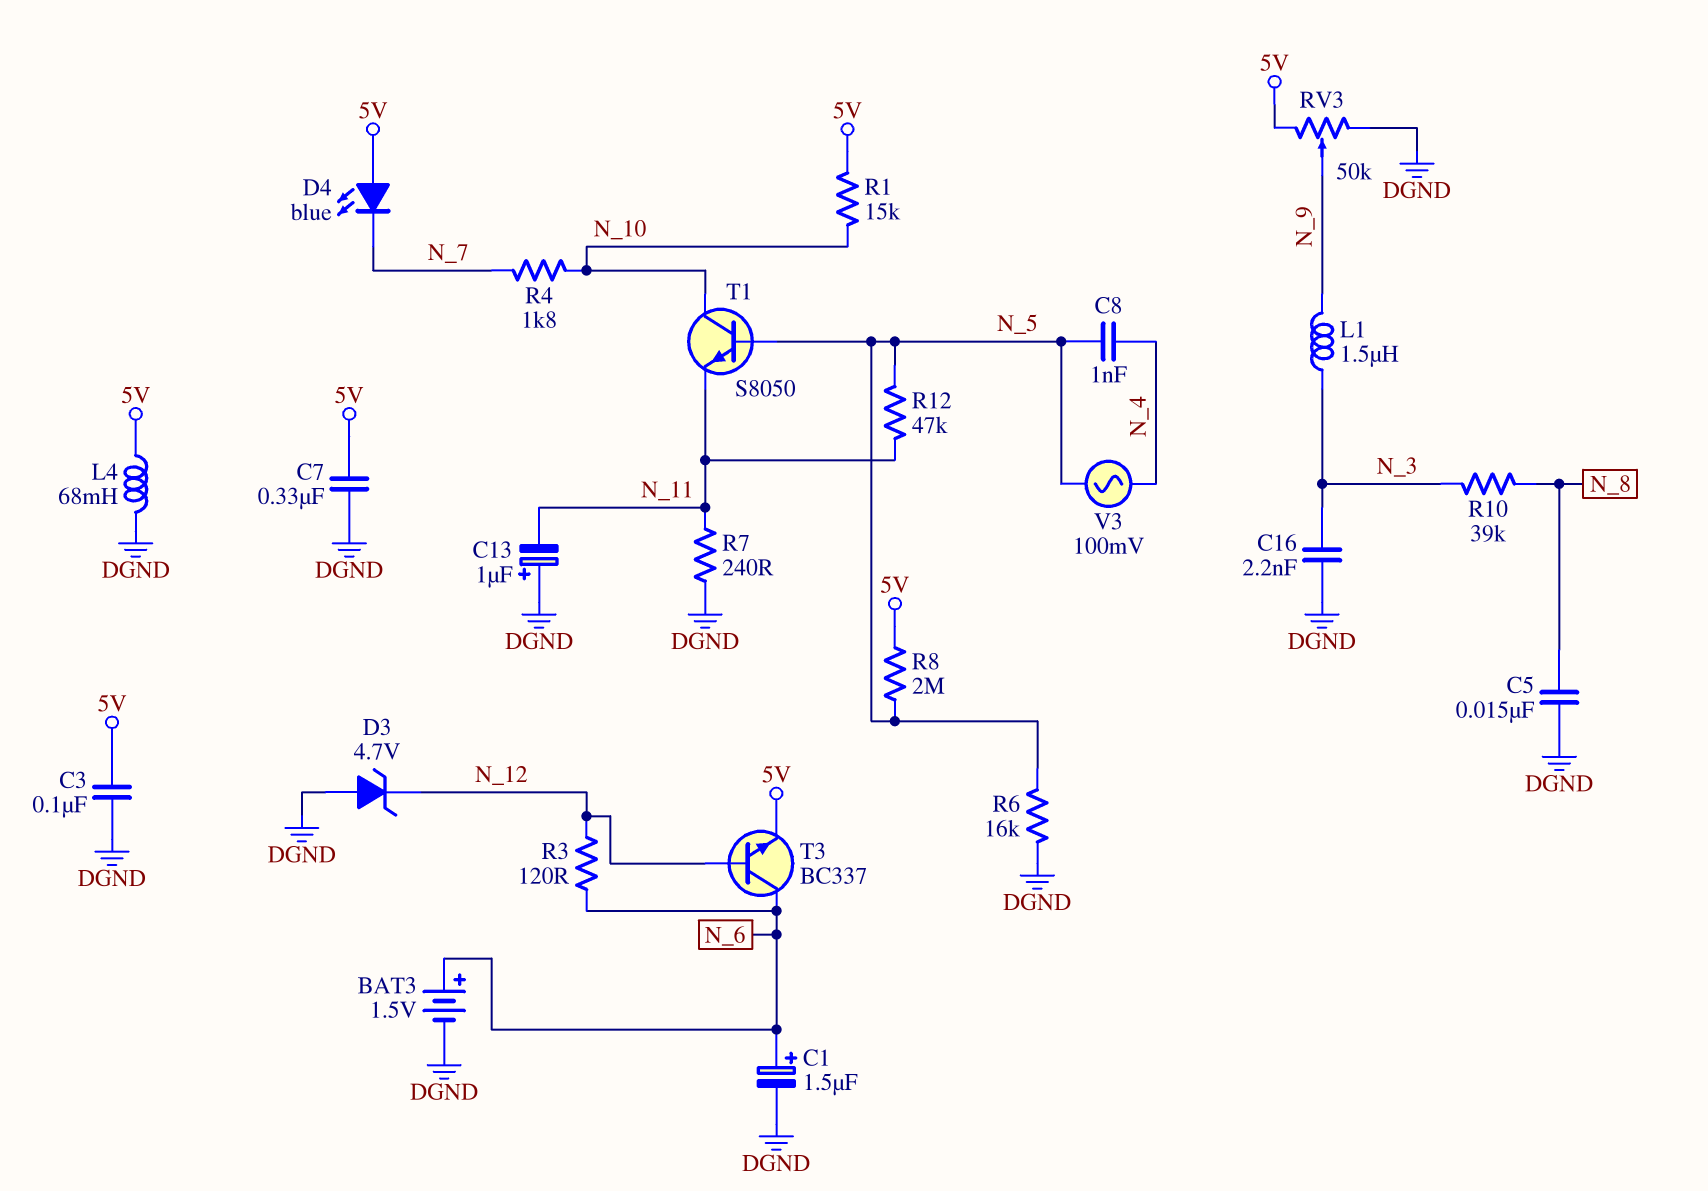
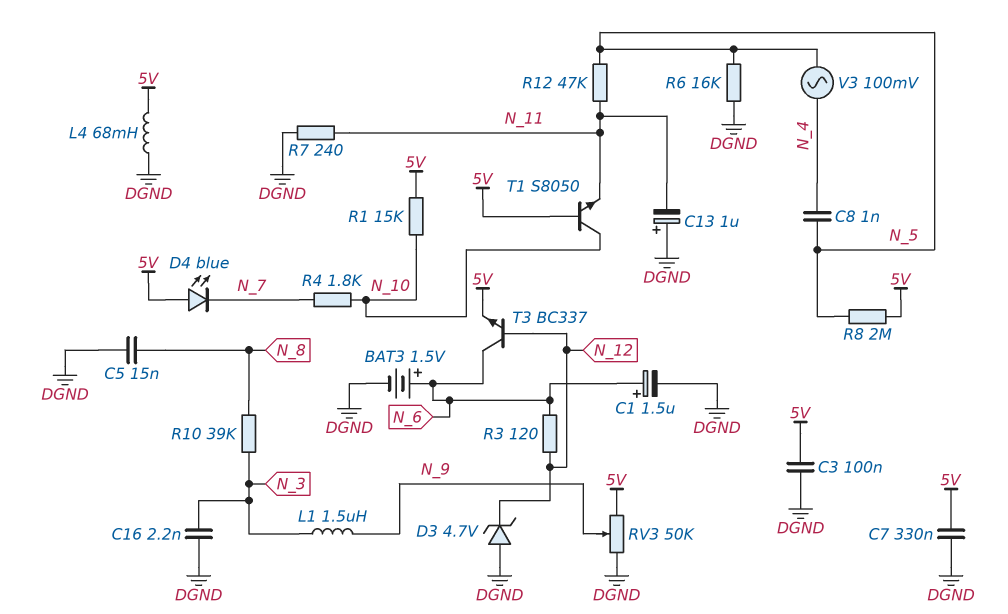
T1: NPN S8050 (B N_5, C N_10, E N_11) -> NPN S8050 (B 5V, C N_10, E N_11)

